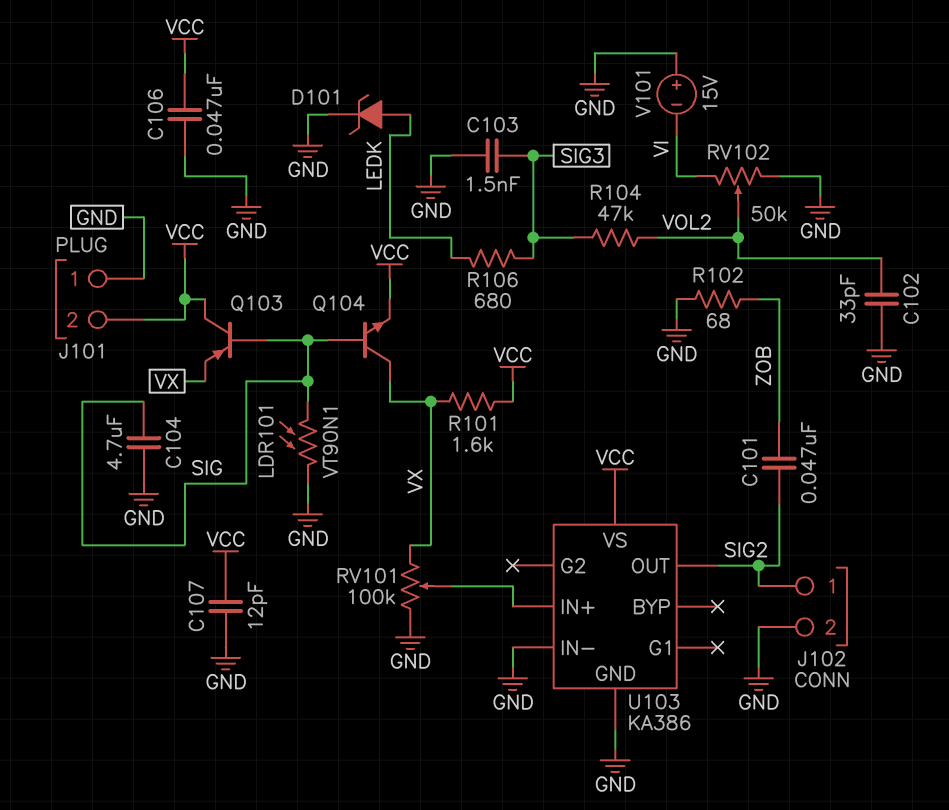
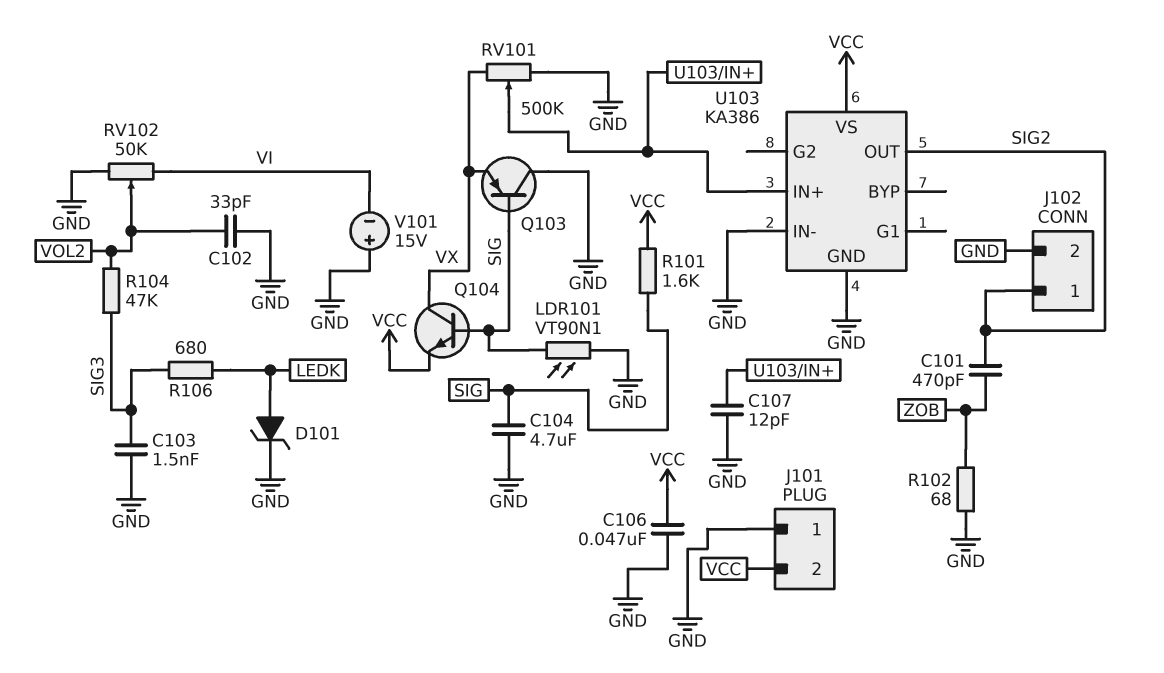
C101: 47nF (SIG2, ZOB) -> 470pF (SIG2, ZOB)
C107: 12pF (GND, VCC) -> 12pF (GND, U103/IN+)
Q103: PNP (B SIG, C VCC, E VX) -> PNP (B SIG, C GND, E VX)
R101: 1.6k (VCC, VX) -> 1.6k (SIG, VCC)
RV101: 100k (GND, VX, wiper U103/IN+) -> 500k (GND, VX, wiper U103/IN+)

